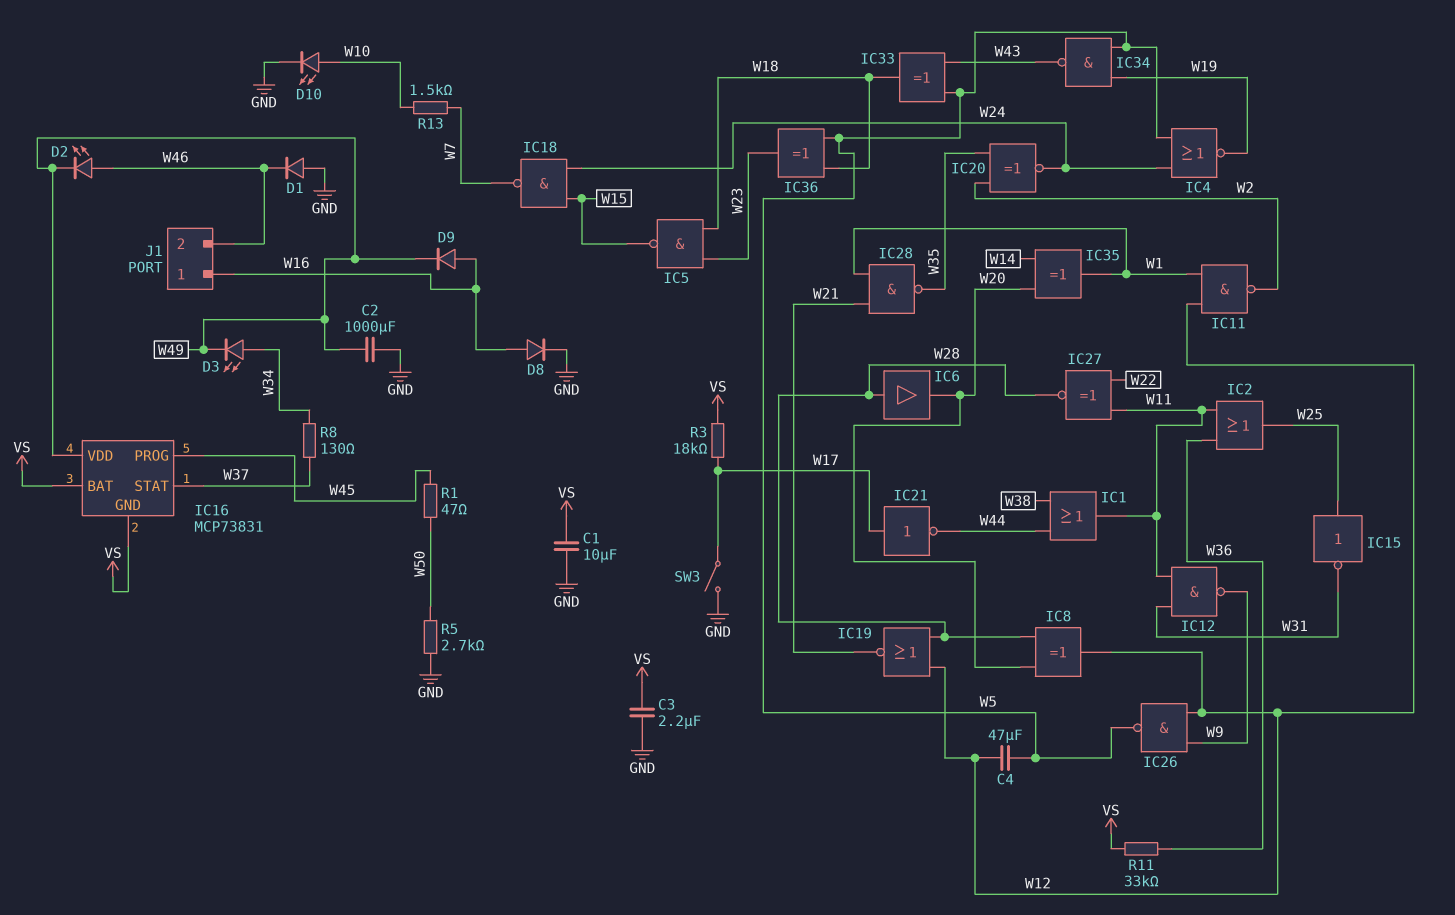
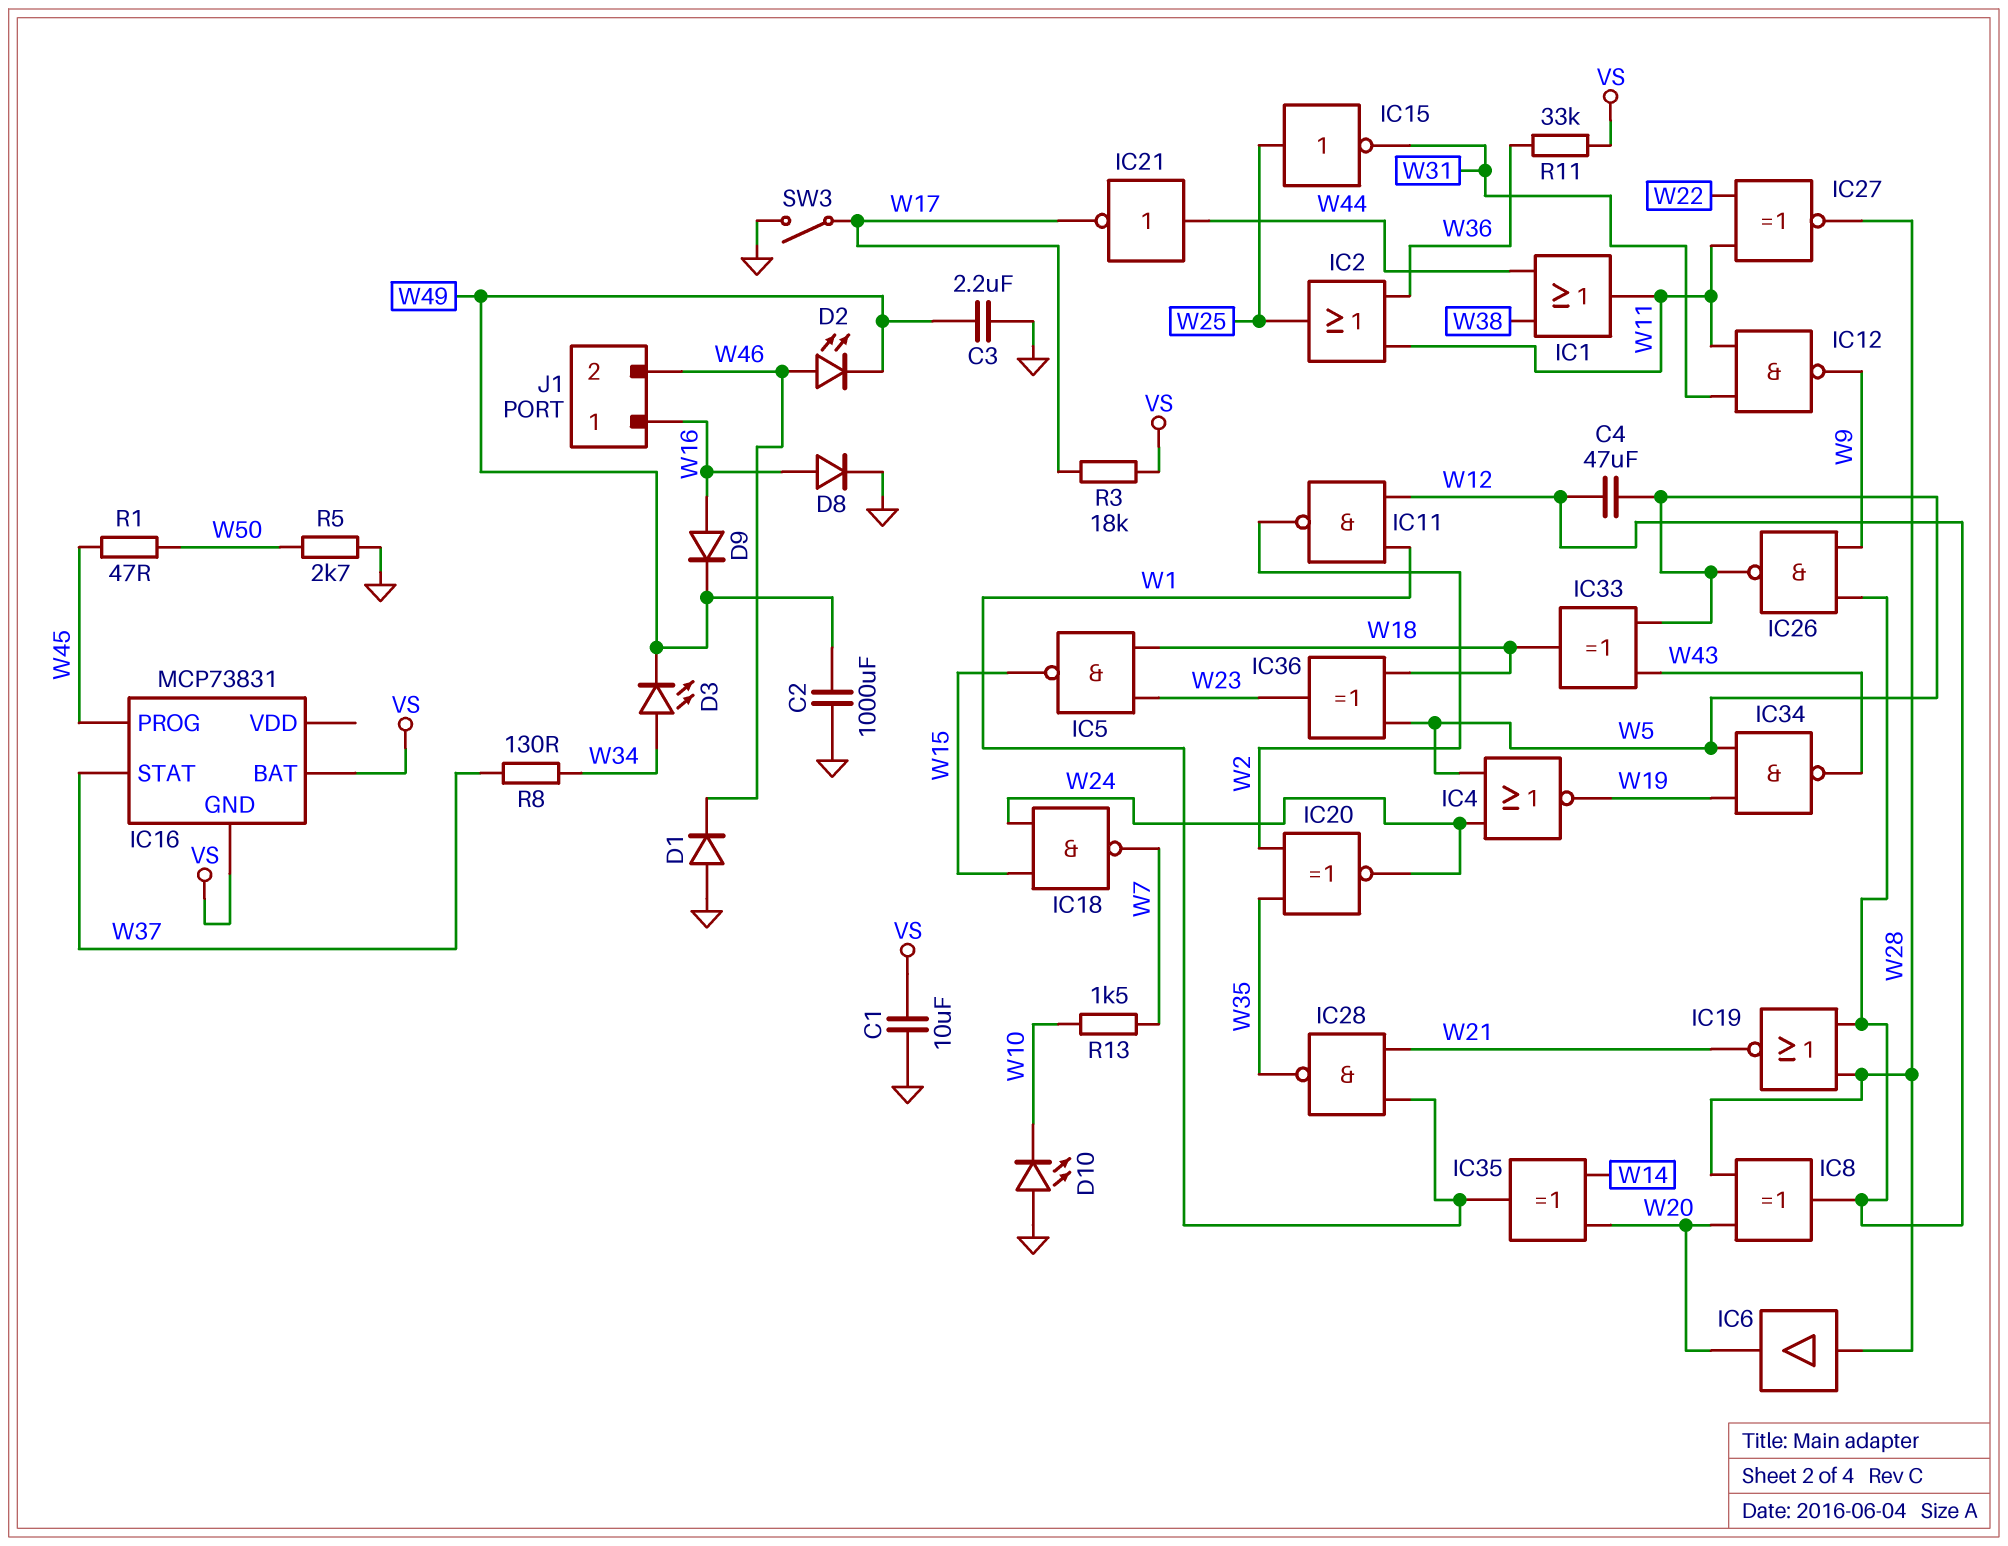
C3: 2.2uF (GND, VS) -> 2.2uF (GND, W49)
D10: LED (A W10, K GND) -> LED (A GND, K W10)
IC16 pin VDD: W49 -> none
IC21: NOT (in W17, out W44) -> NOT (in W44, out W17)

